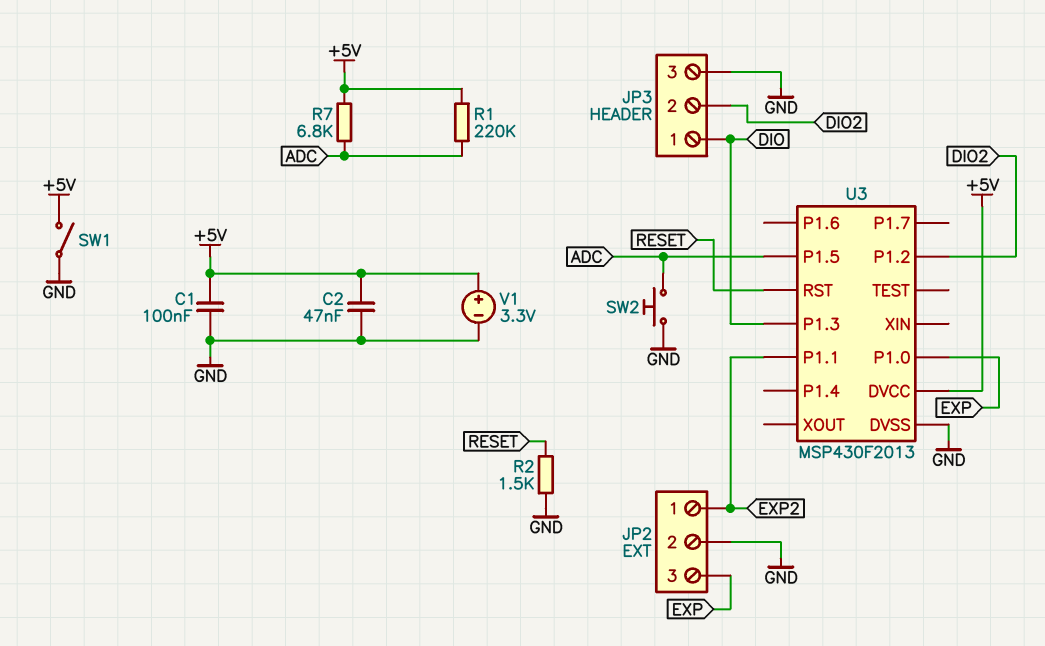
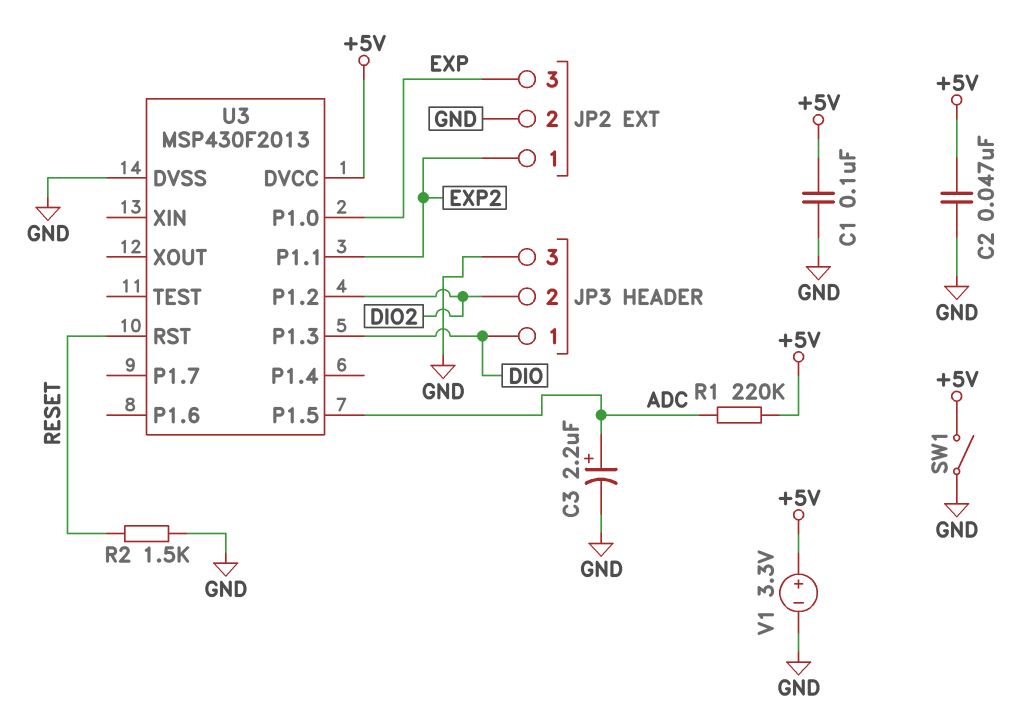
C3: none -> 2.2uF (plus ADC, minus GND)
R7: 6.8k (+5V, ADC) -> none
SW2: button (ADC, GND) -> none

